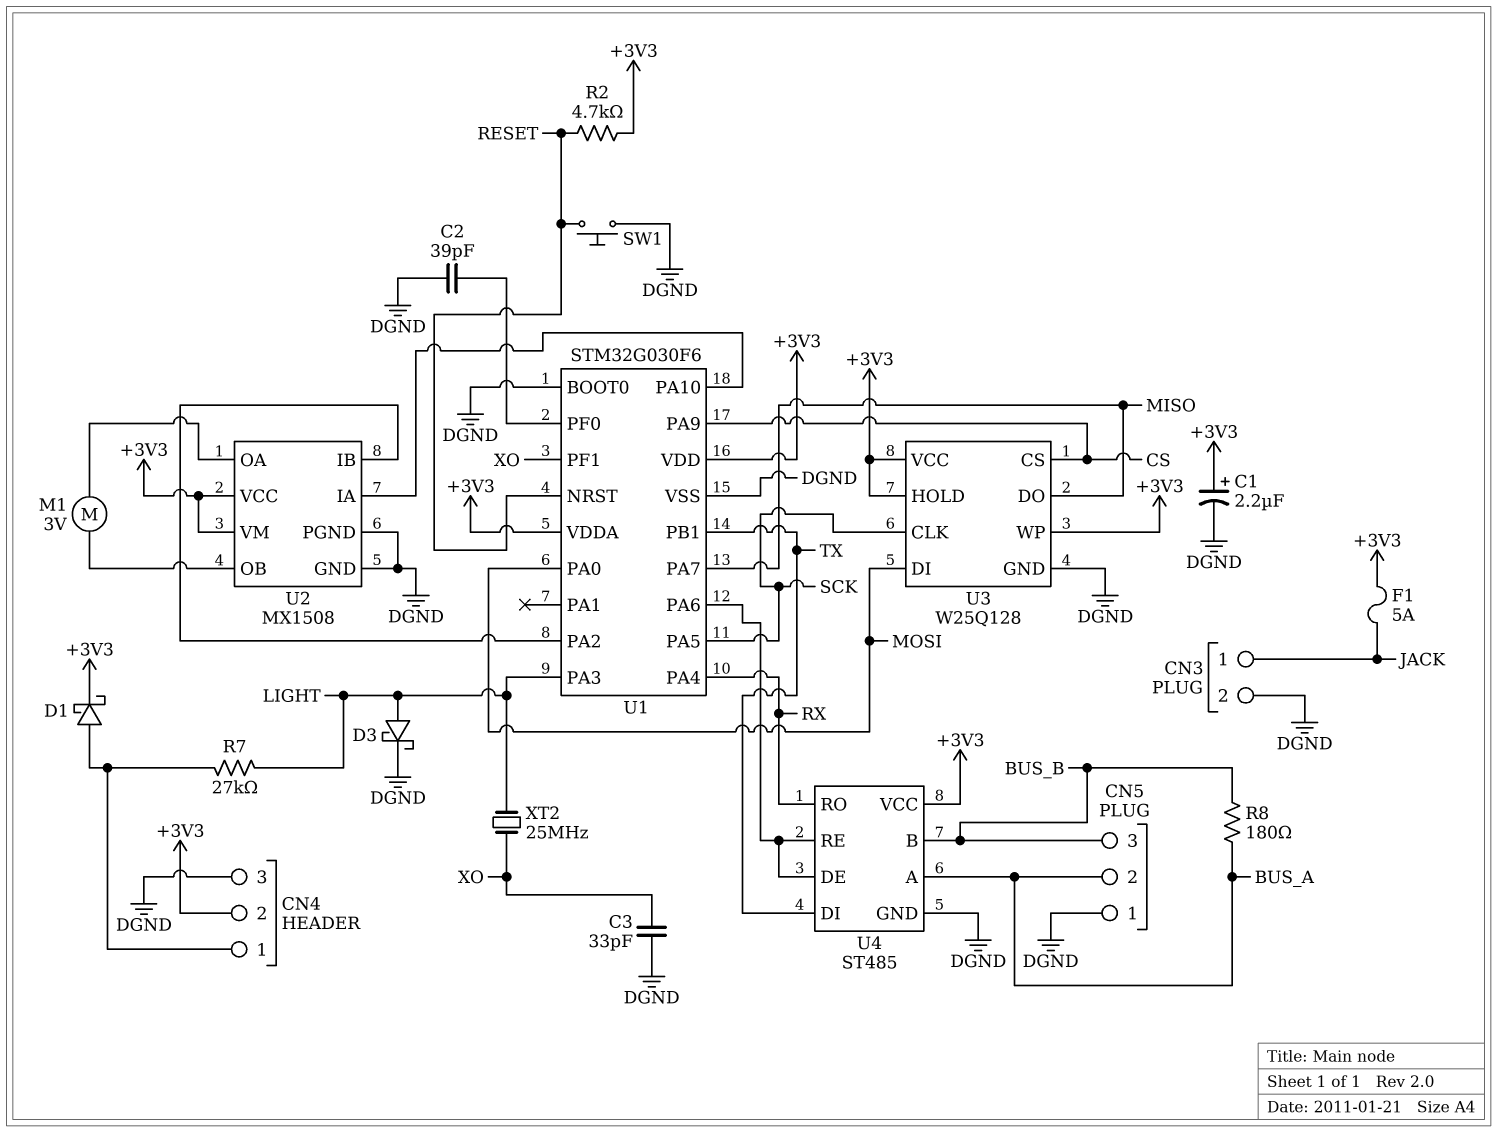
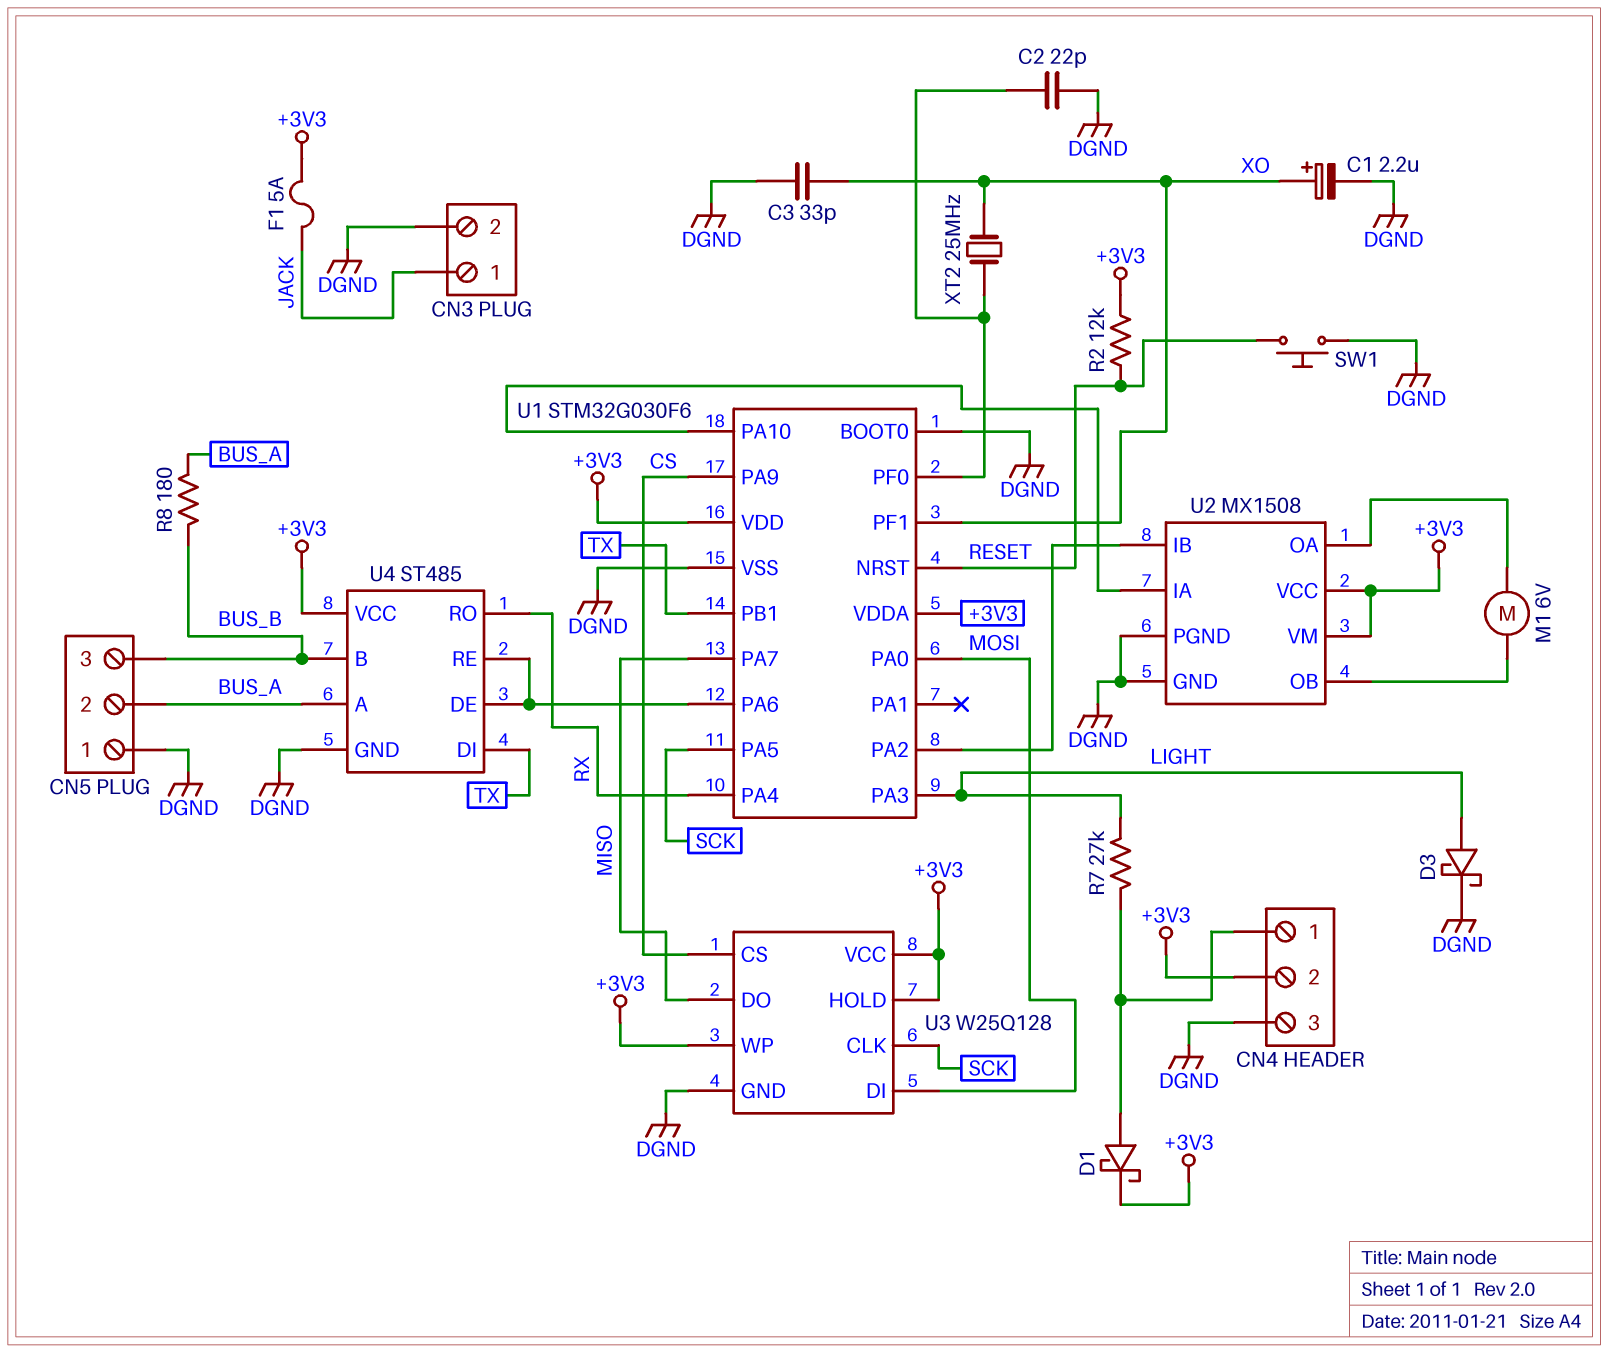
C1: 2.2uF (plus +3V3, minus DGND) -> 2.2uF (plus XO, minus DGND)
C2: 39pF (DGND, U1/PF0) -> 22pF (DGND, U1/PF0)
M1: motor 3V (U2/OA, U2/OB) -> motor 6V (U2/OA, U2/OB)
R2: 4.7k (+3V3, RESET) -> 12k (+3V3, RESET)
XT2: 25MHz (LIGHT, XO) -> 25MHz (U1/PF0, XO)

